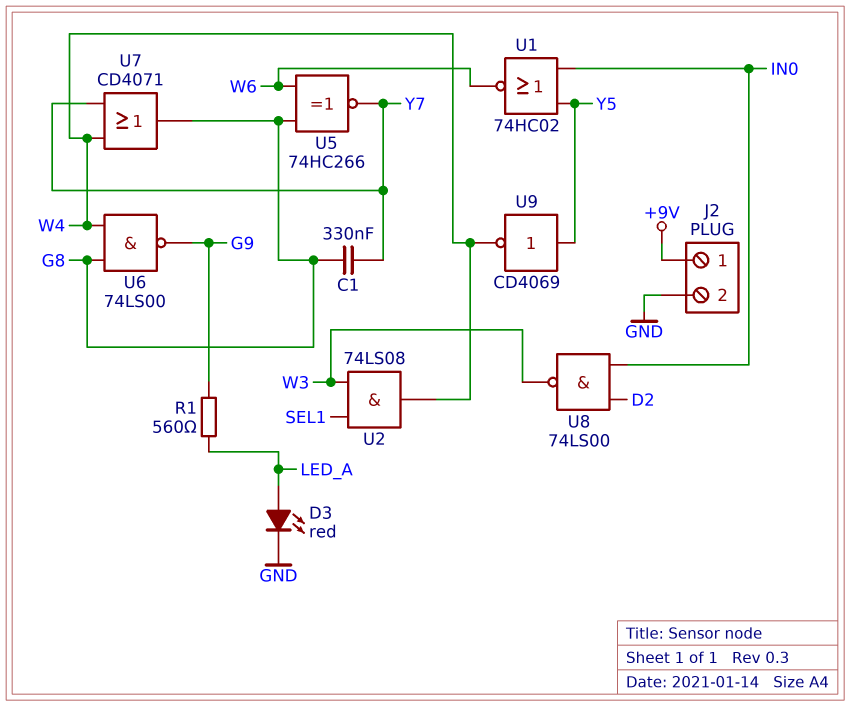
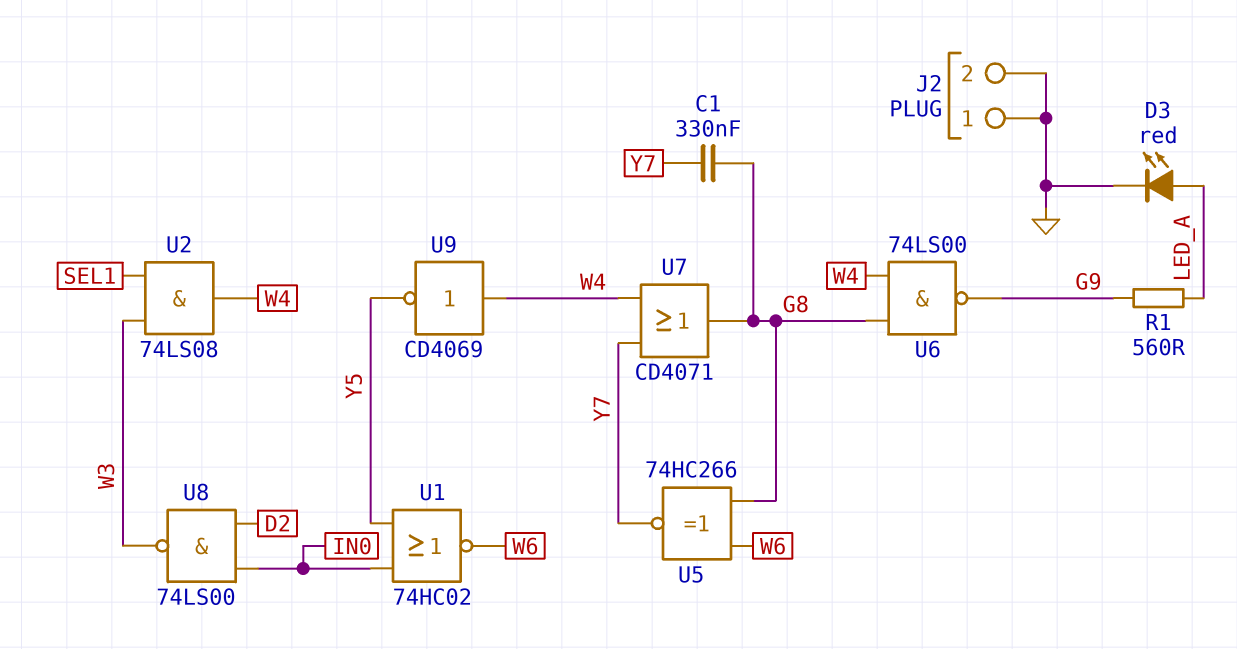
J2 pin 1: +9V -> GND
U9: NOT CD4069 (in Y5, out W4) -> NOT CD4069 (in W4, out Y5)

